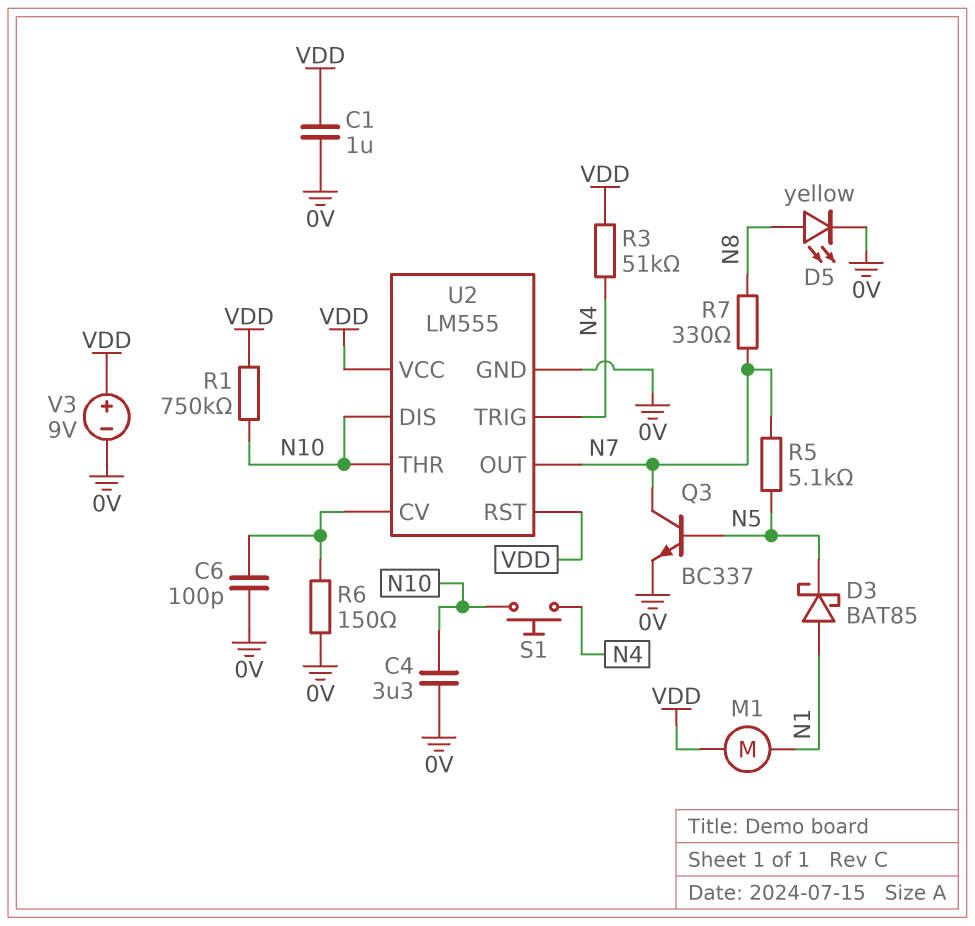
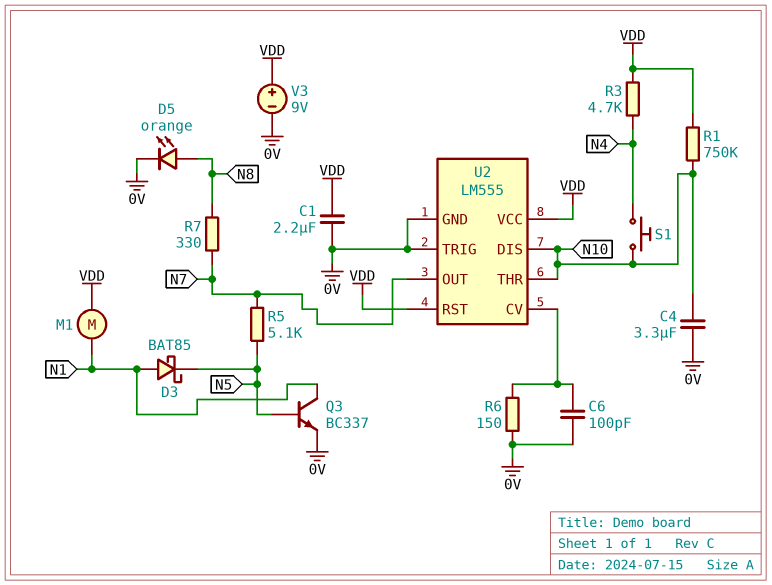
C1: 1uF (0V, VDD) -> 2.2uF (0V, VDD)
D5: LED yellow (A N8, K 0V) -> LED orange (A N8, K 0V)
Q3: NPN BC337 (B N5, C N7, E 0V) -> NPN BC337 (B N5, C N1, E 0V)
R3: 51k (N4, VDD) -> 4.7k (N4, VDD)
U2 pin TRIG: N4 -> 0V

